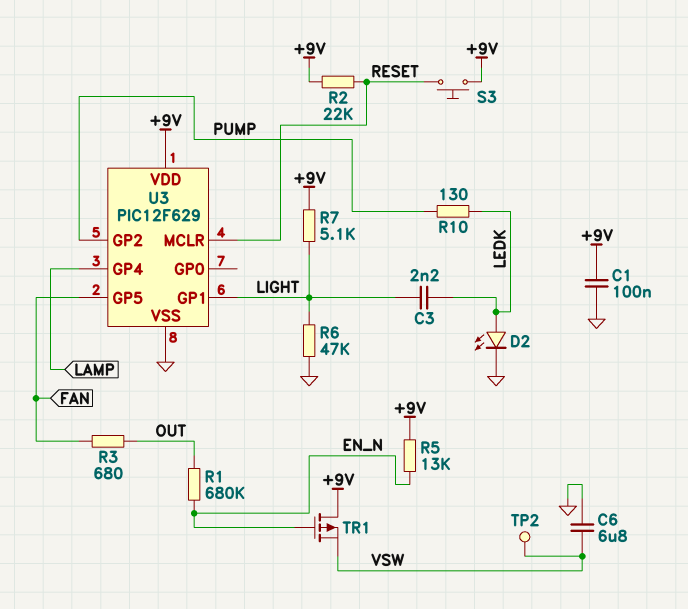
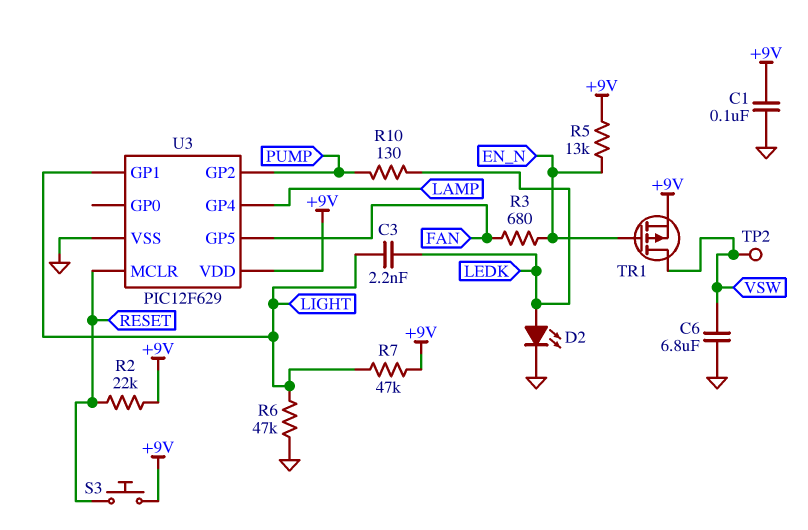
R1: 680k (EN_N, OUT) -> none
R3: 680 (FAN, OUT) -> 680 (EN_N, FAN)
R7: 5.1k (+9V, LIGHT) -> 47k (+9V, LIGHT)
TR1: PMOS (G EN_N, D +9V, S VSW) -> PMOS (G EN_N, D VSW, S +9V)

